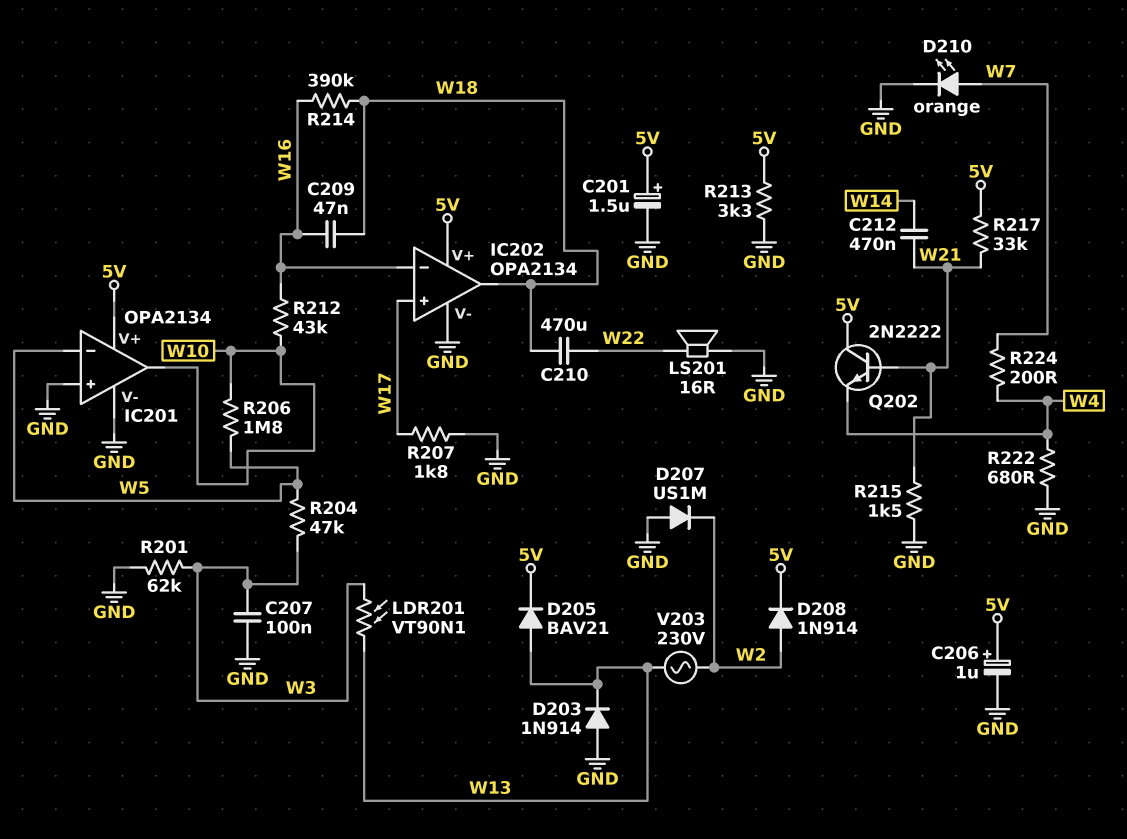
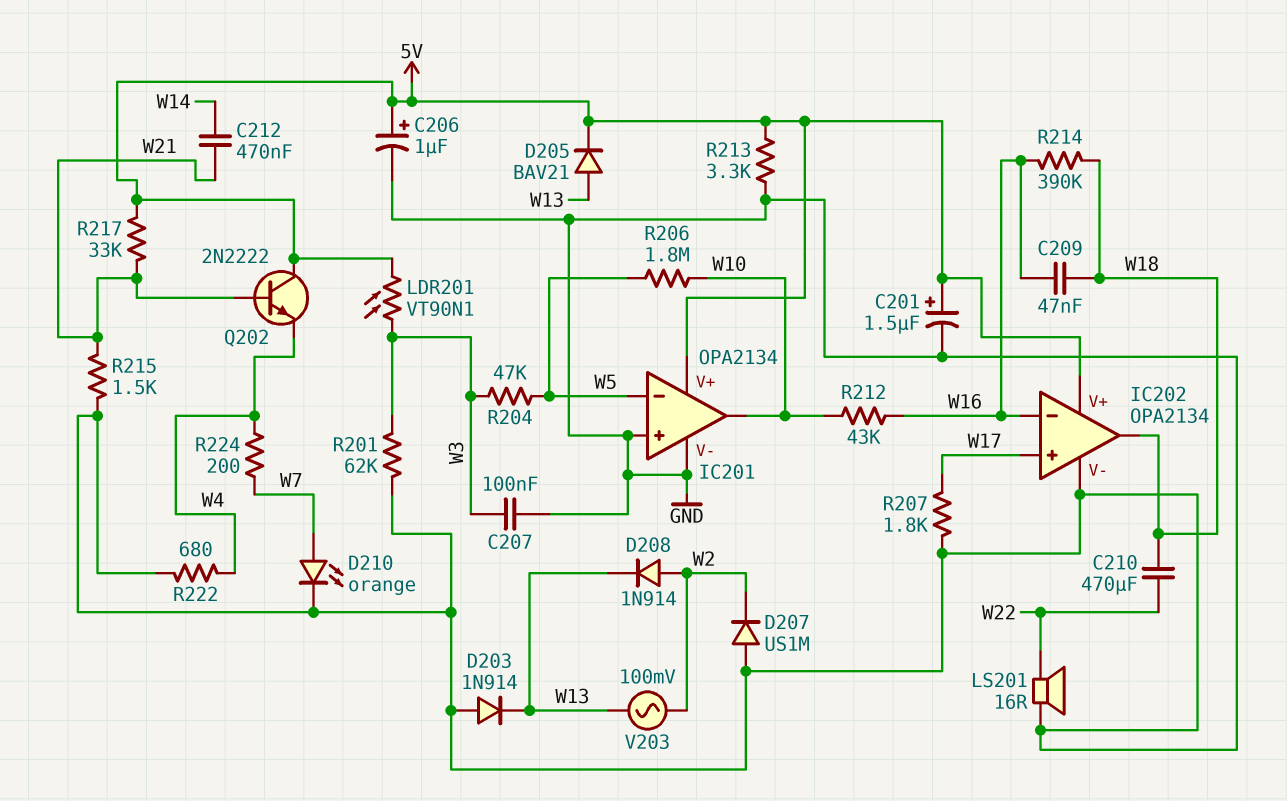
D208: diode 1N914 (A W2, K 5V) -> diode 1N914 (A W2, K W13)
LDR201: VT90N1 (W3, W13) -> VT90N1 (5V, W3)
V203: AC 230V (W2, W13) -> AC 100mV (W2, W13)

